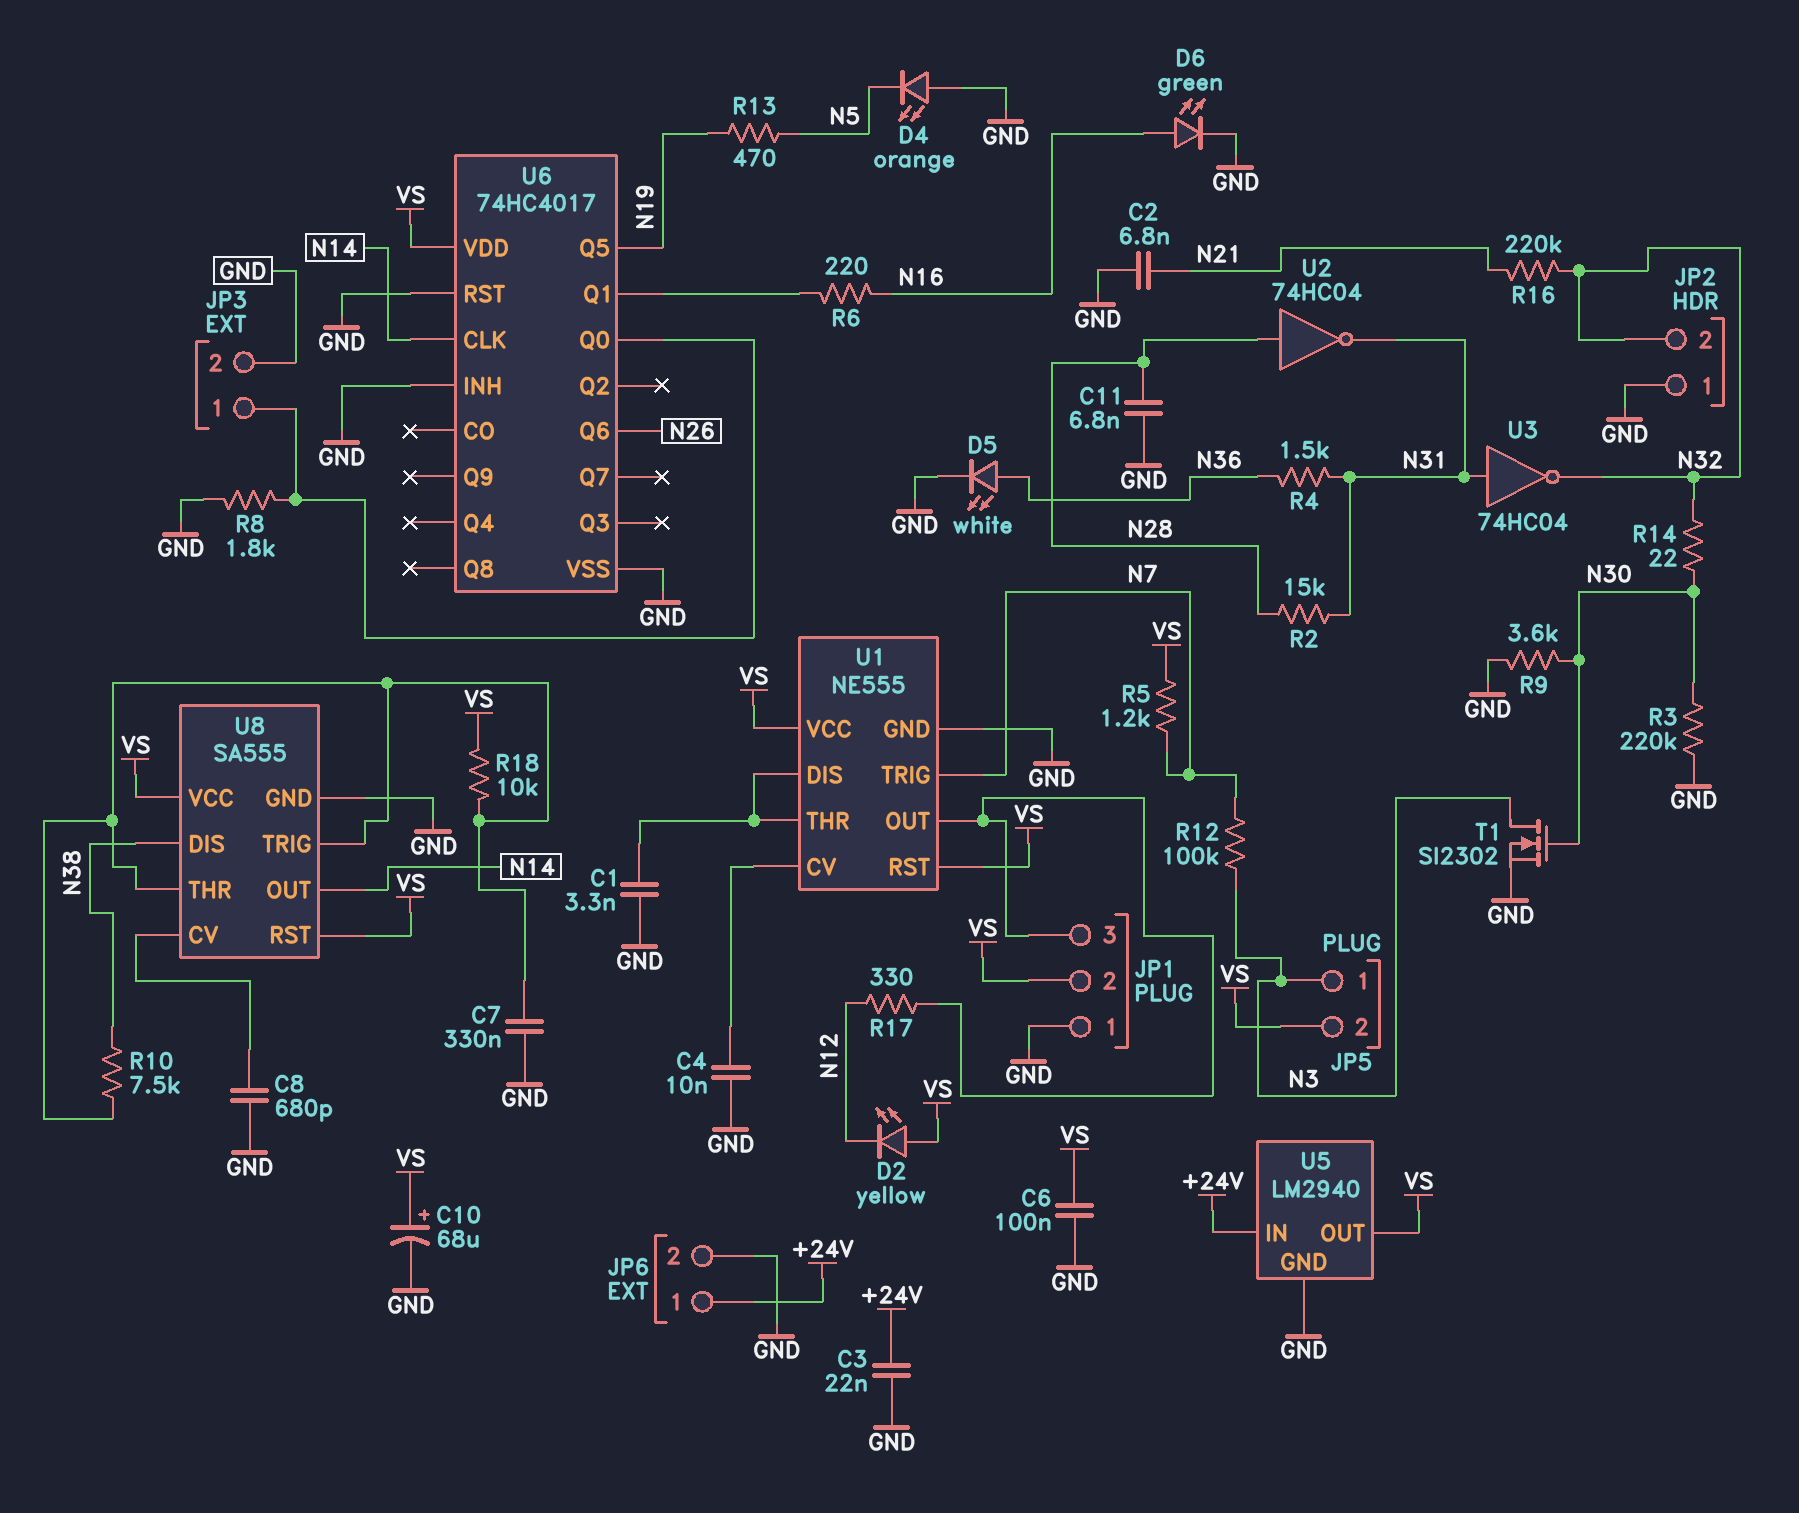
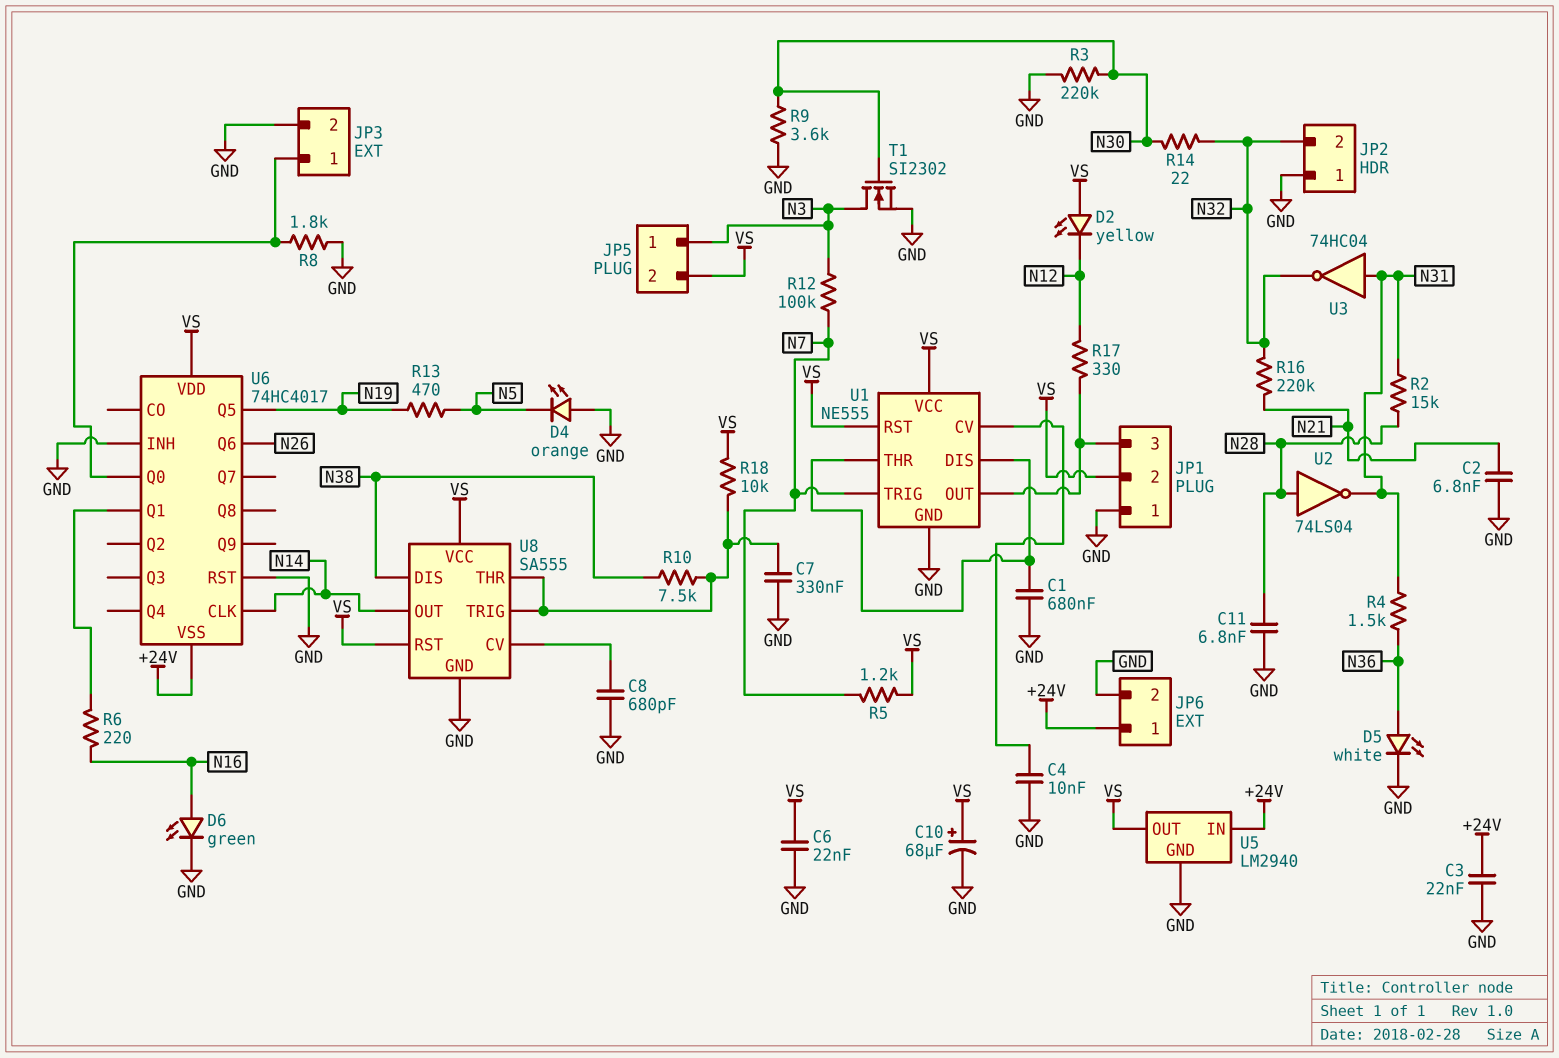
C1: 3.3nF (GND, U1/DIS) -> 680nF (GND, U1/DIS)
C6: 100nF (GND, VS) -> 22nF (GND, VS)
U2: NOT 74HC04 (in N28, out N31) -> NOT 74LS04 (in N28, out N31)
U6 pin VSS: GND -> +24V

